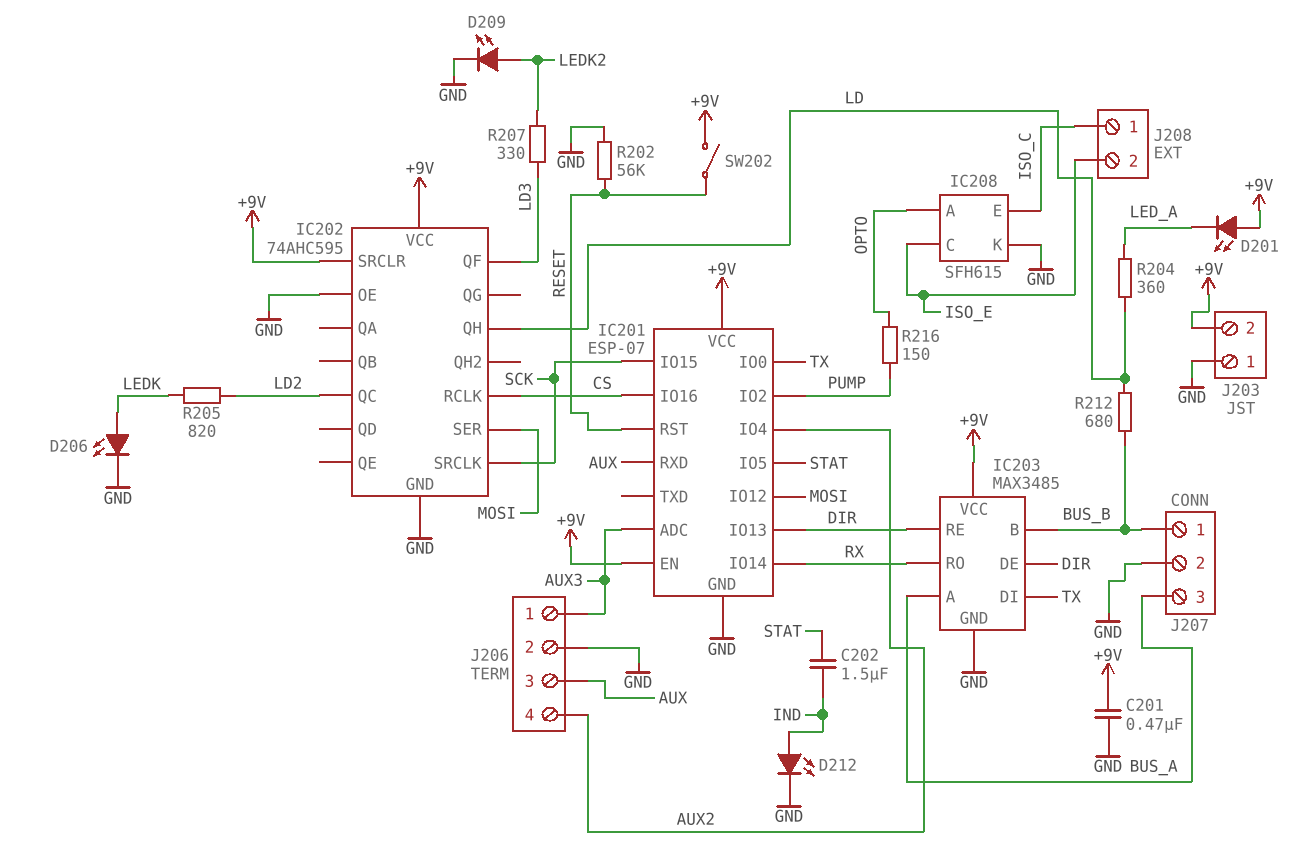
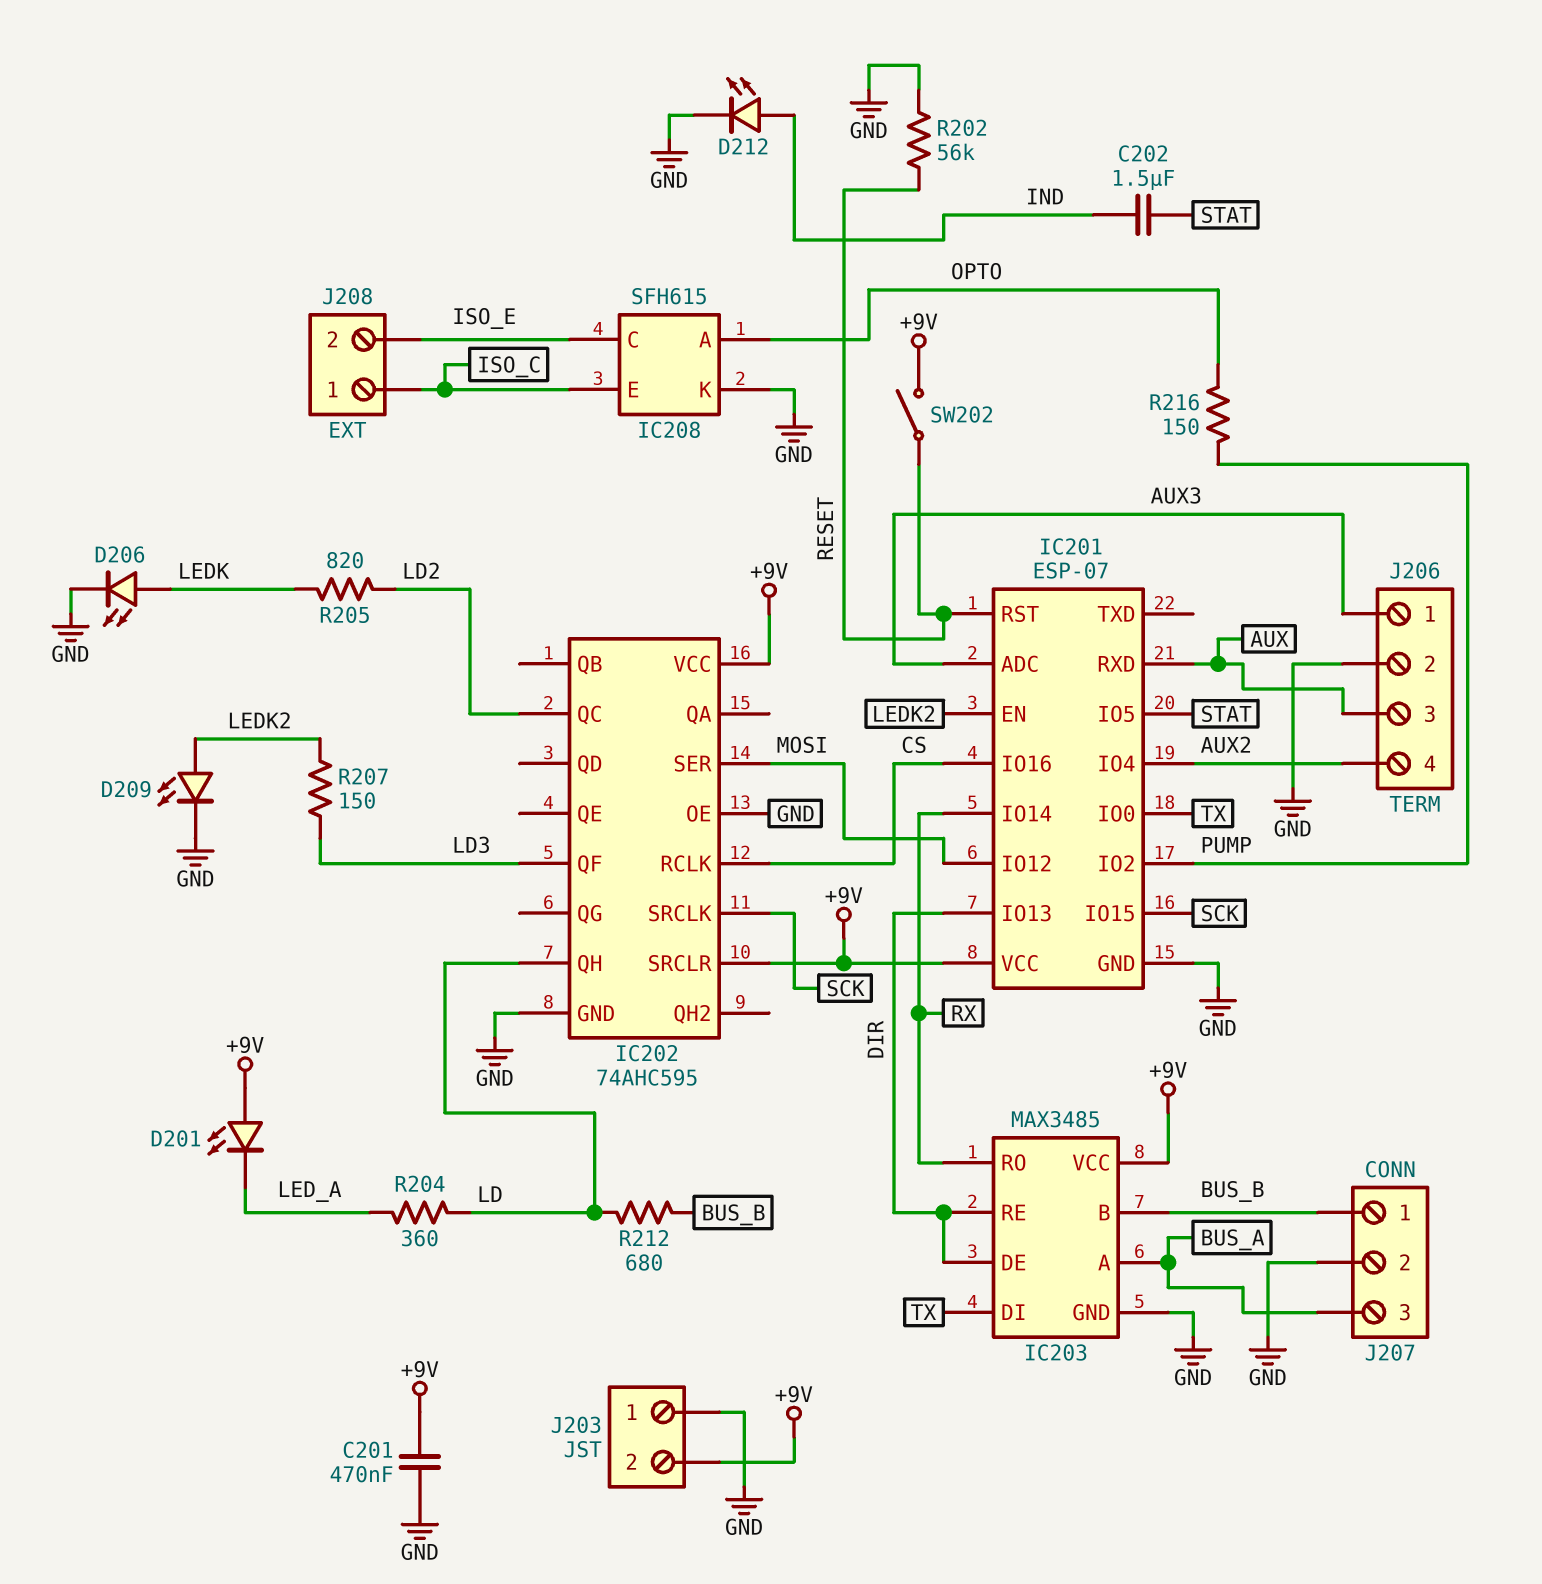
IC201 pin EN: +9V -> LEDK2
R207: 330 (LD3, LEDK2) -> 150 (LD3, LEDK2)

